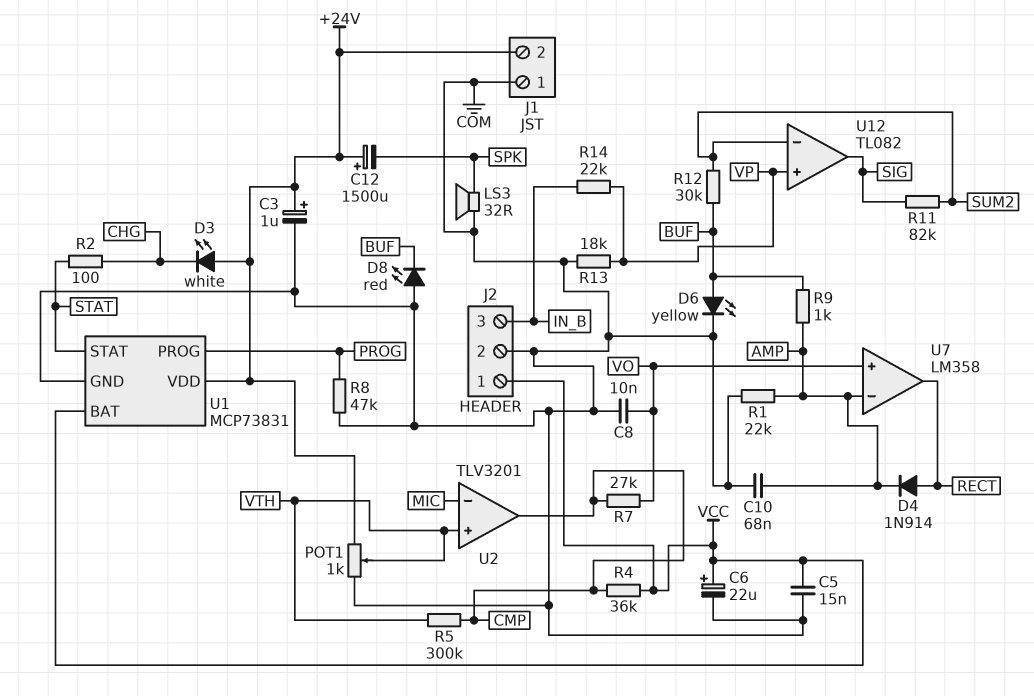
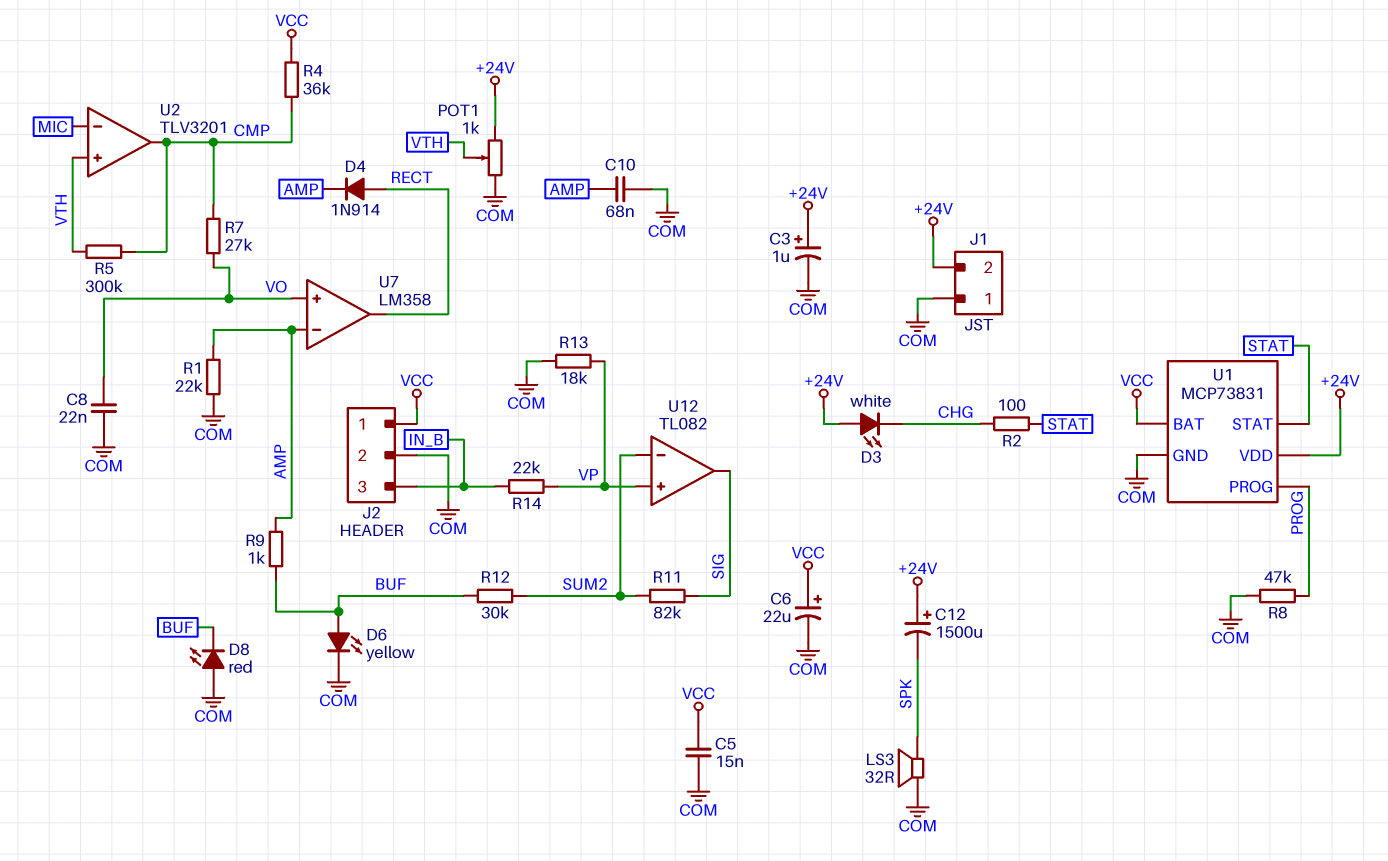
C8: 10nF (COM, VO) -> 22nF (COM, VO)

